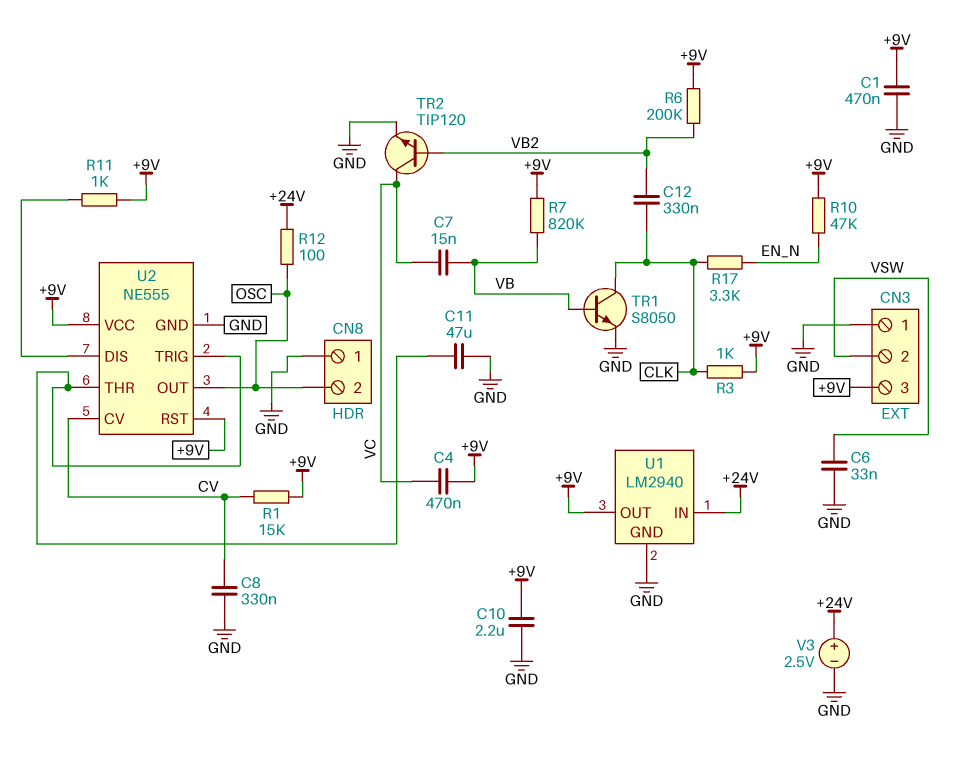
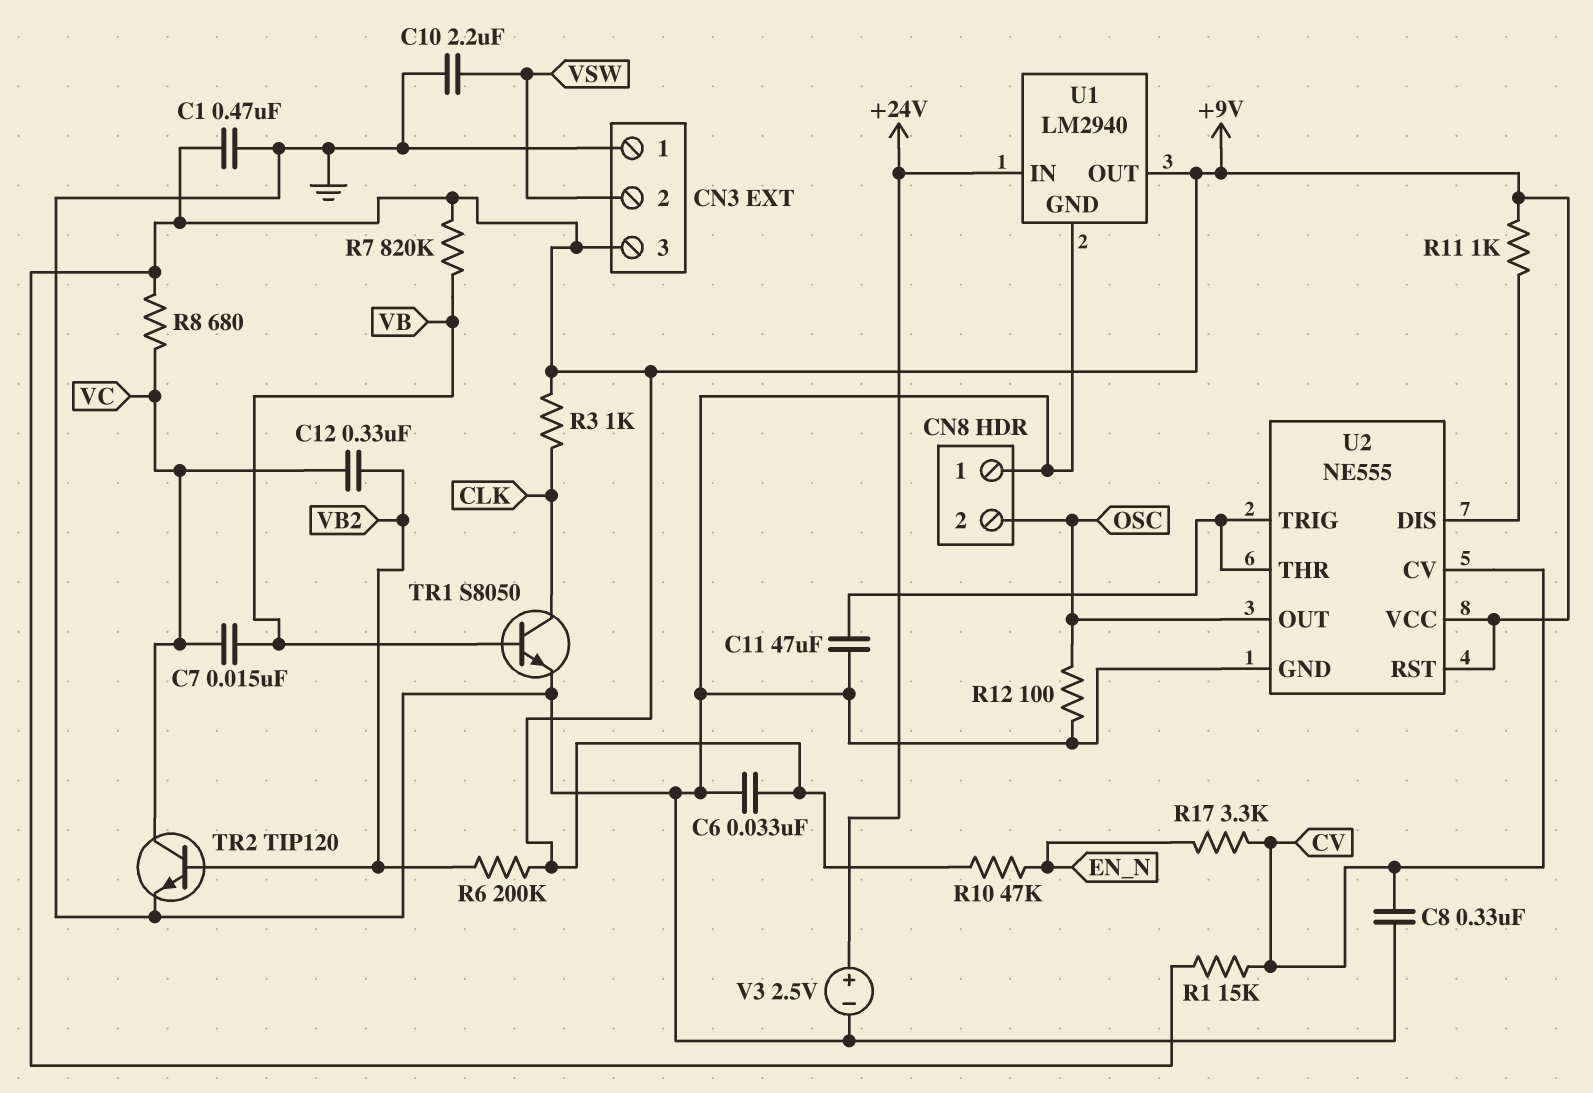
C4: 470nF (+9V, VC) -> none
C6: 33nF (GND, VSW) -> 33nF (+9V, GND)
C10: 2.2uF (+9V, GND) -> 2.2uF (GND, VSW)
C12: 330nF (CLK, VB2) -> 330nF (VB2, VC)
R8: none -> 680 (+9V, VC)
R12: 100 (+24V, OSC) -> 100 (GND, OSC)
R17: 3.3k (CLK, EN_N) -> 3.3k (CV, EN_N)

